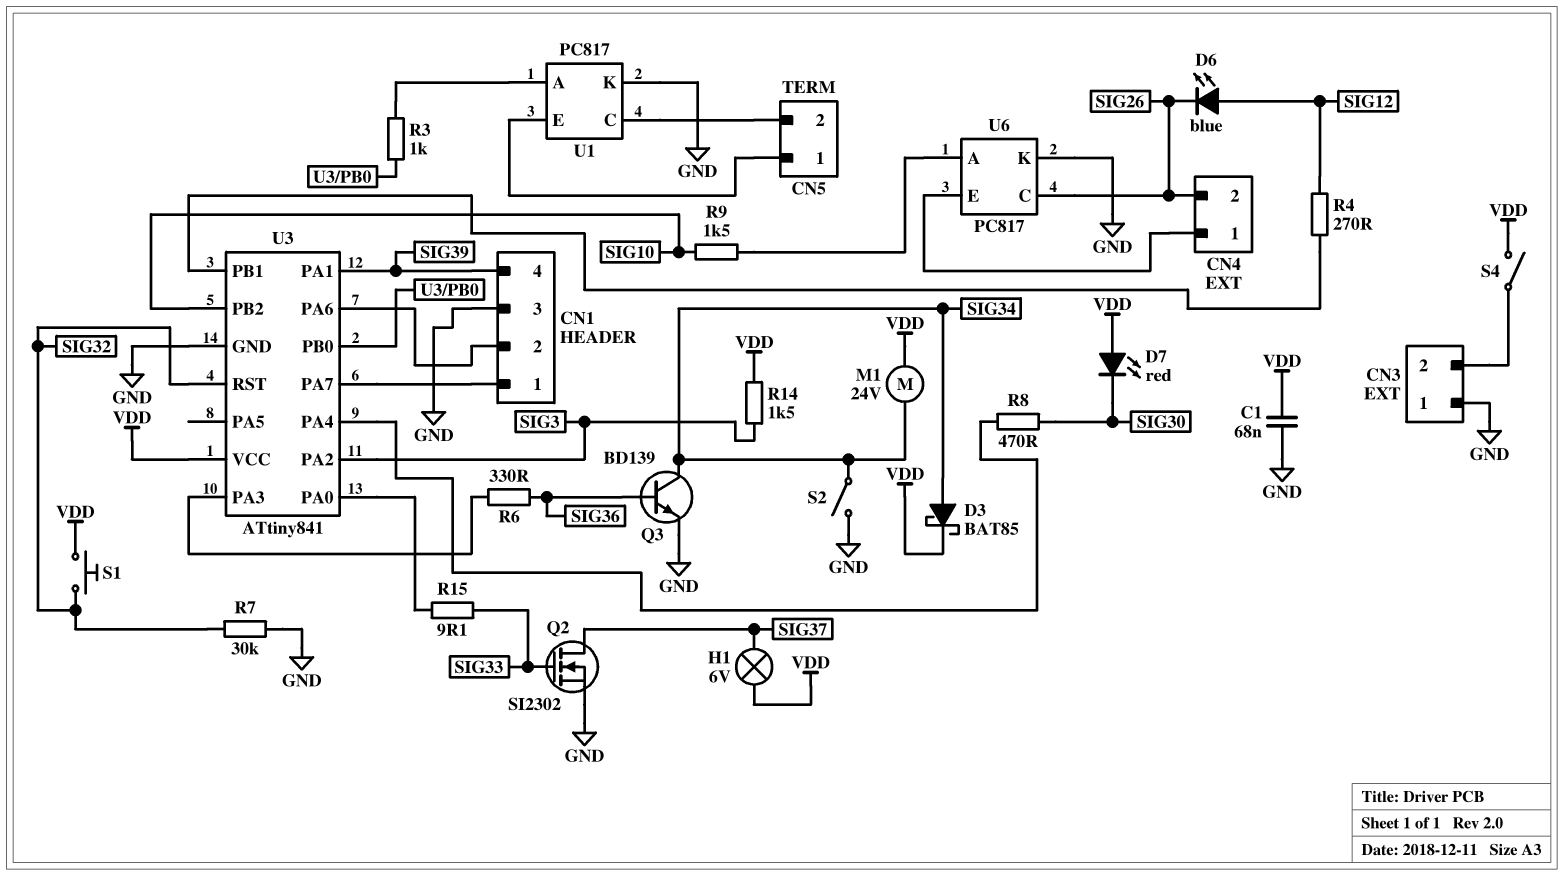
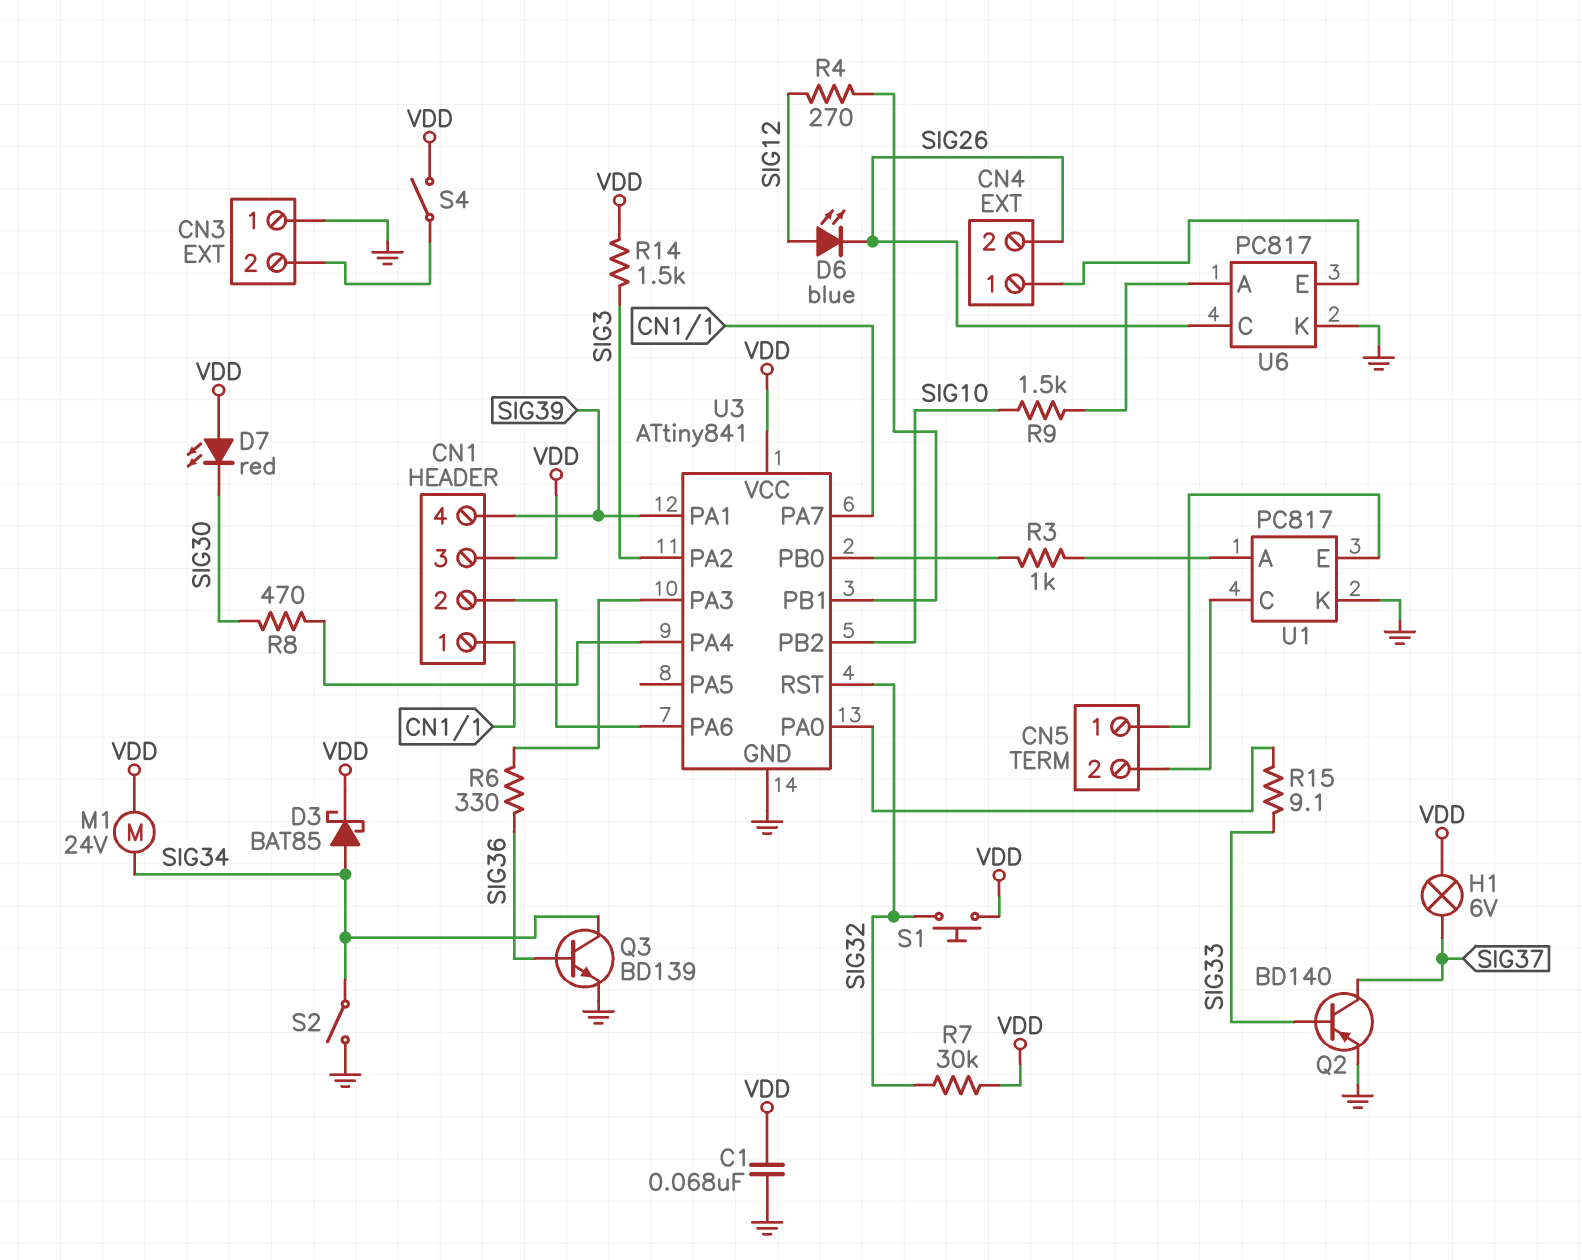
CN1 pin 3: GND -> VDD
Q2: NMOS SI2302 (G SIG33, D SIG37, S GND) -> PNP BD140 (B SIG33, C SIG37, E GND)
R7: 30k (GND, SIG32) -> 30k (SIG32, VDD)

